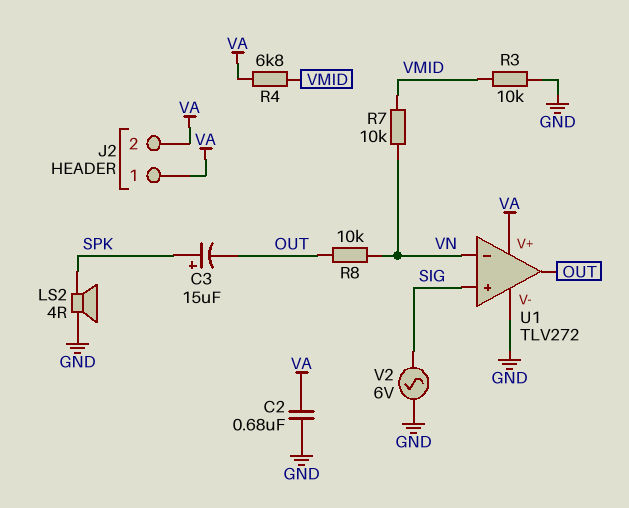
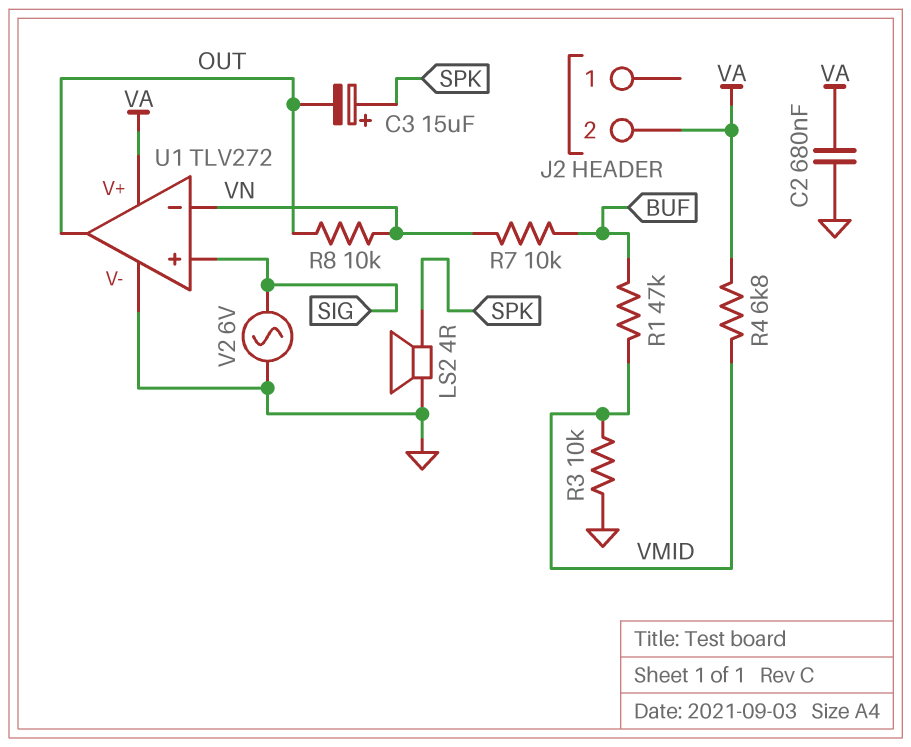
J2 pin 1: VA -> none
R1: none -> 47k (BUF, VMID)
R7: 10k (VMID, VN) -> 10k (BUF, VN)

